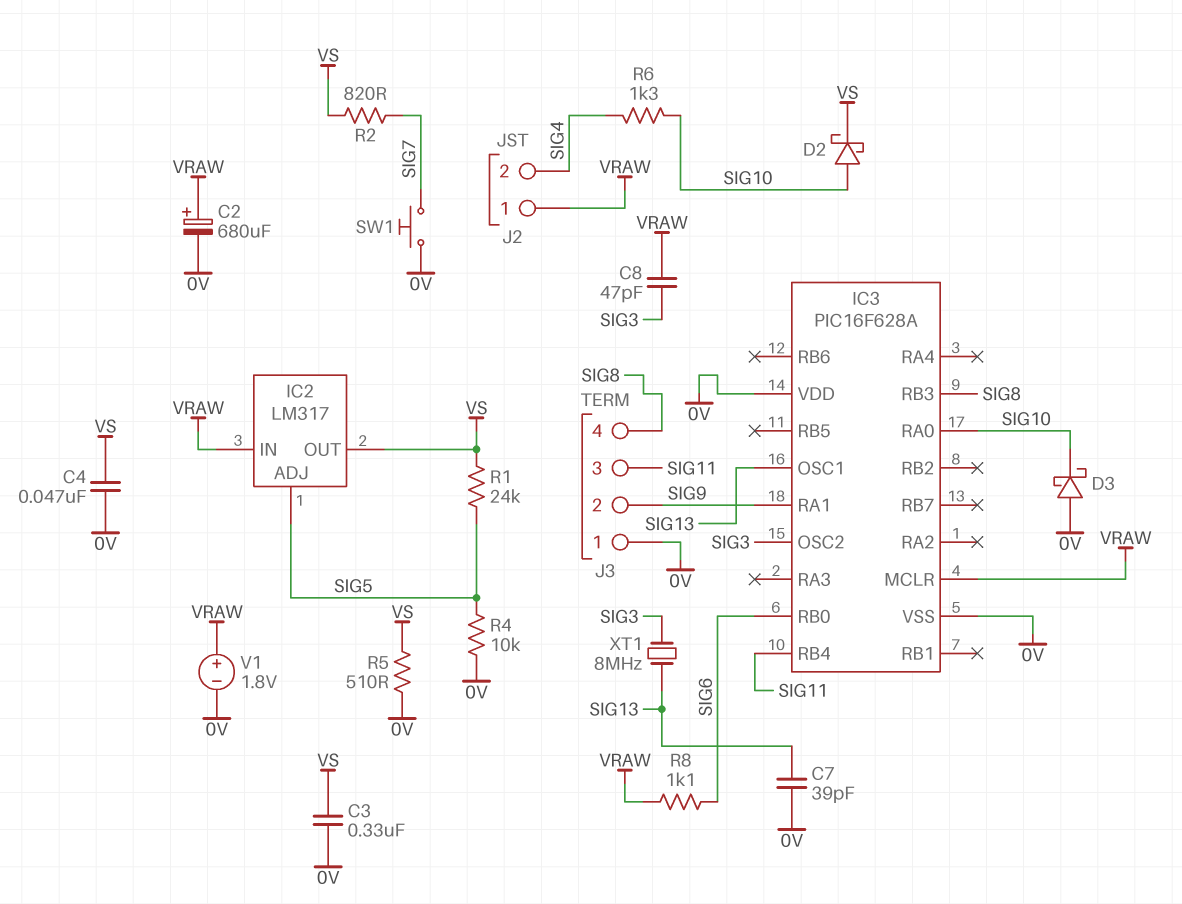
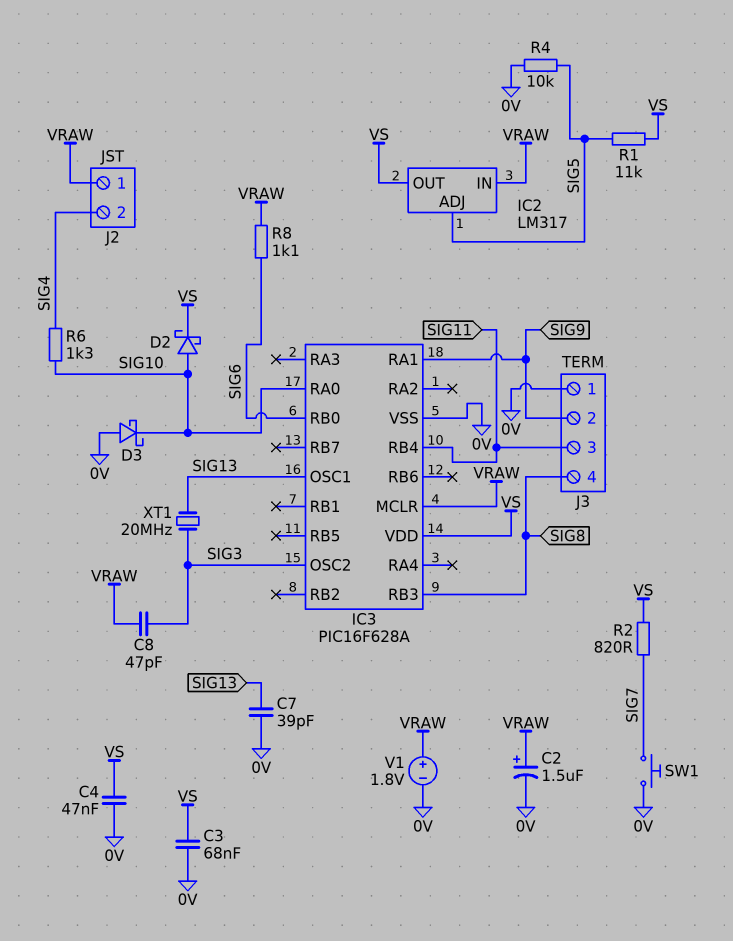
C2: 680uF (plus VRAW, minus 0V) -> 1.5uF (plus VRAW, minus 0V)
C3: 330nF (0V, VS) -> 68nF (0V, VS)
IC3 pin VDD: 0V -> VS
R1: 24k (SIG5, VS) -> 11k (SIG5, VS)
R5: 510 (0V, VS) -> none
XT1: 8MHz (SIG3, SIG13) -> 20MHz (SIG3, SIG13)

